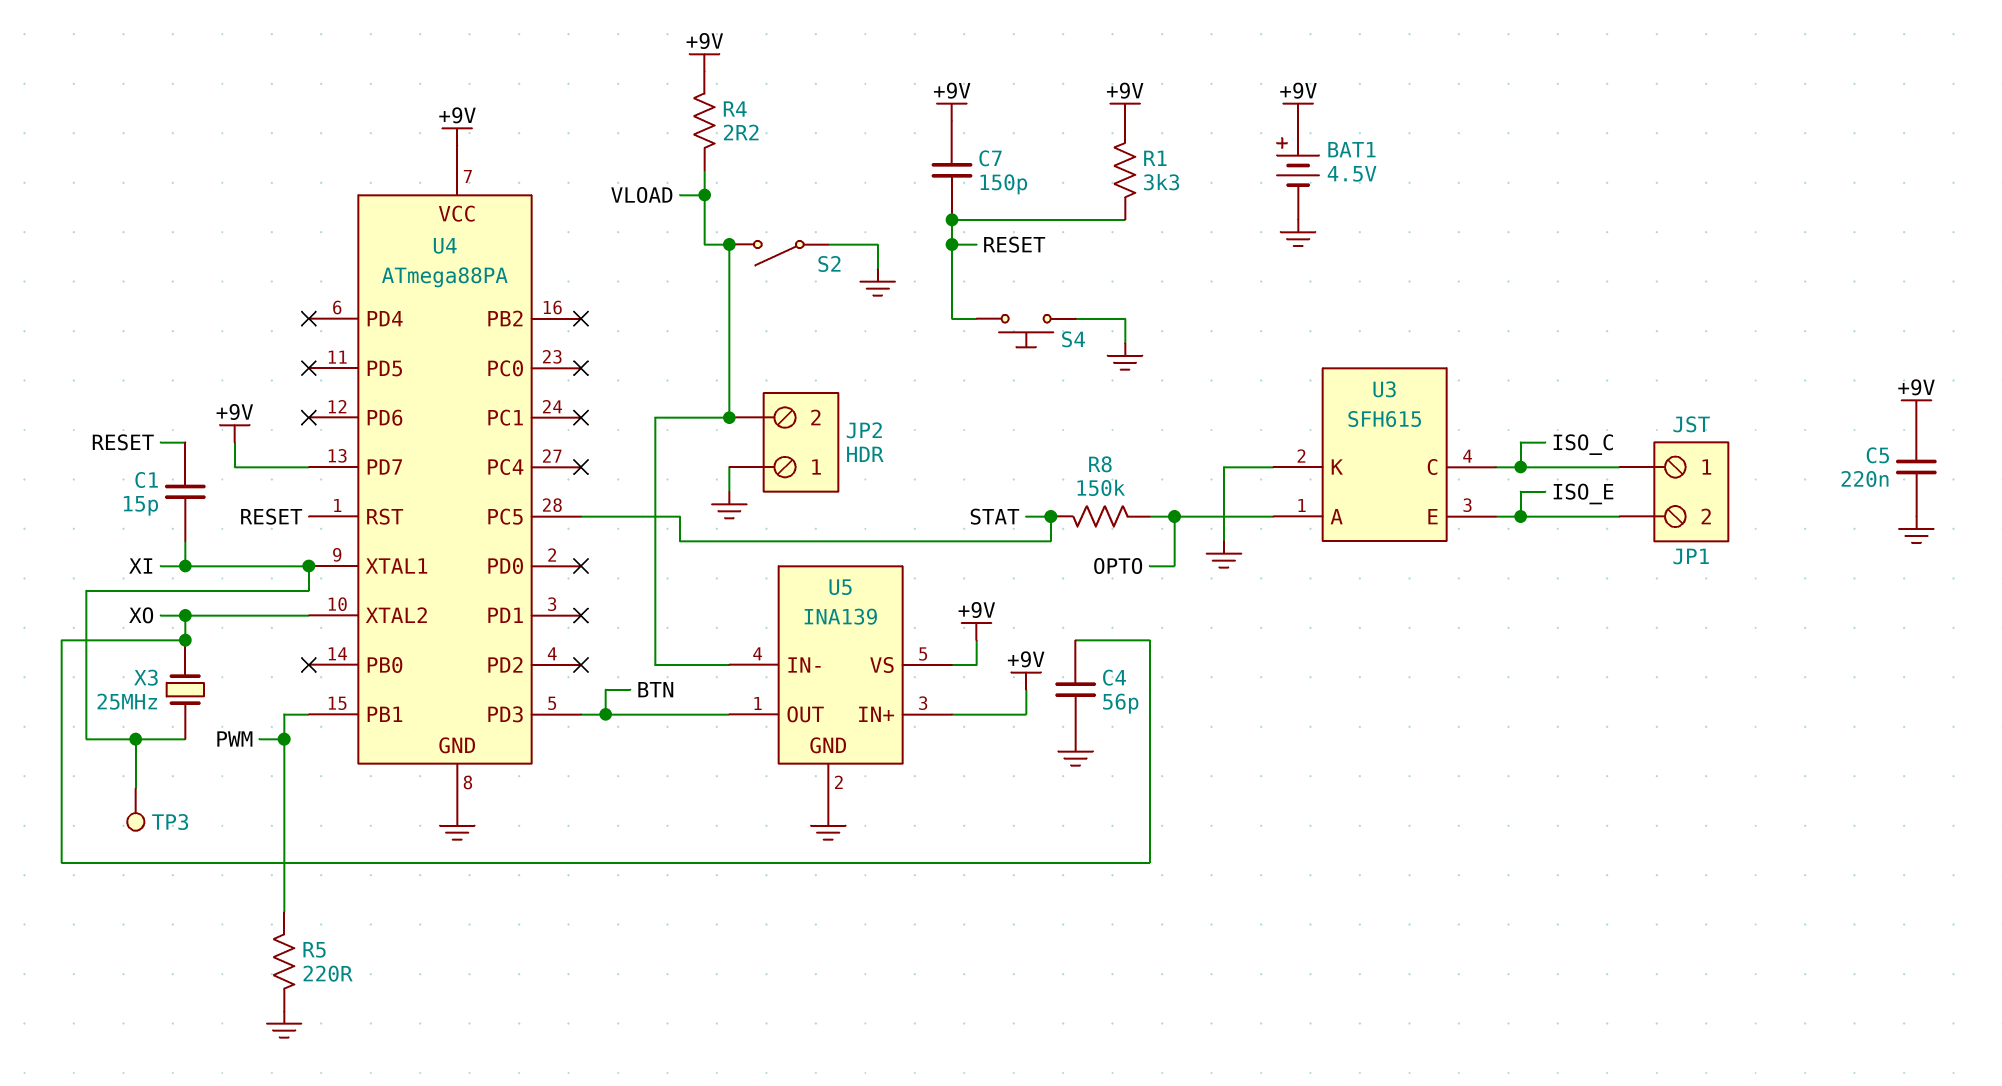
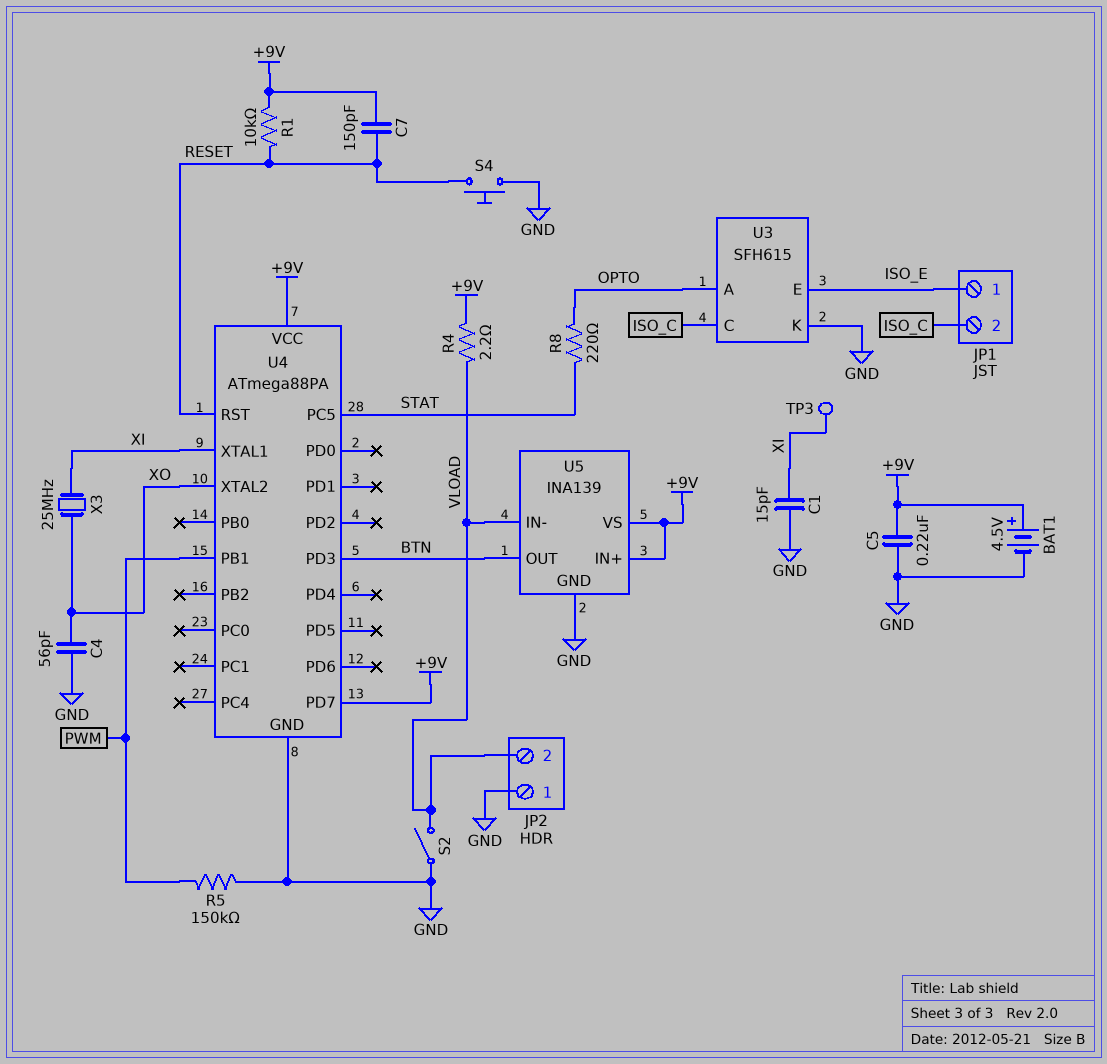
C1: 15pF (RESET, XI) -> 15pF (GND, XI)
JP1 pin 1: ISO_C -> ISO_E
JP1 pin 2: ISO_E -> ISO_C
R1: 3.3k (+9V, RESET) -> 10k (+9V, RESET)
R5: 220 (GND, PWM) -> 150k (GND, PWM)
R8: 150k (OPTO, STAT) -> 220 (OPTO, STAT)

